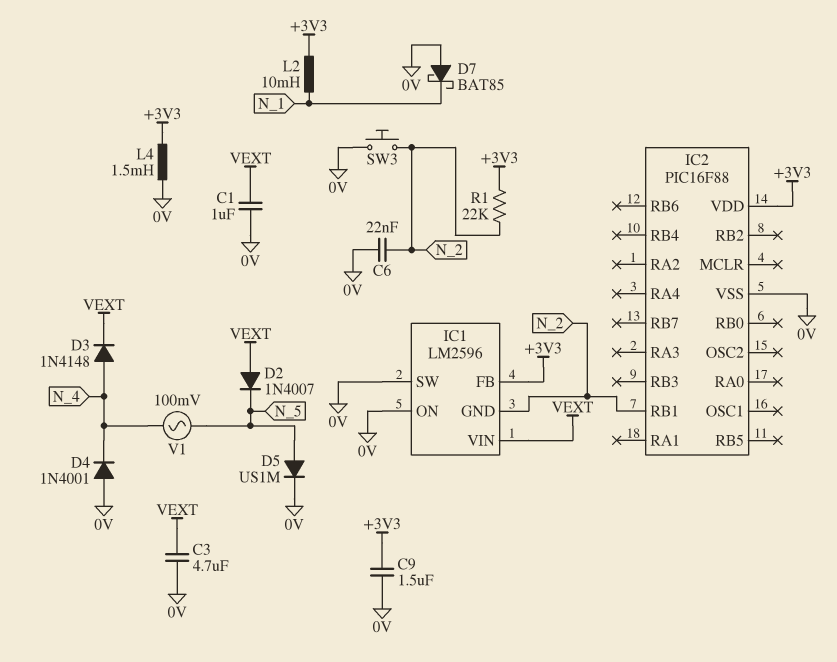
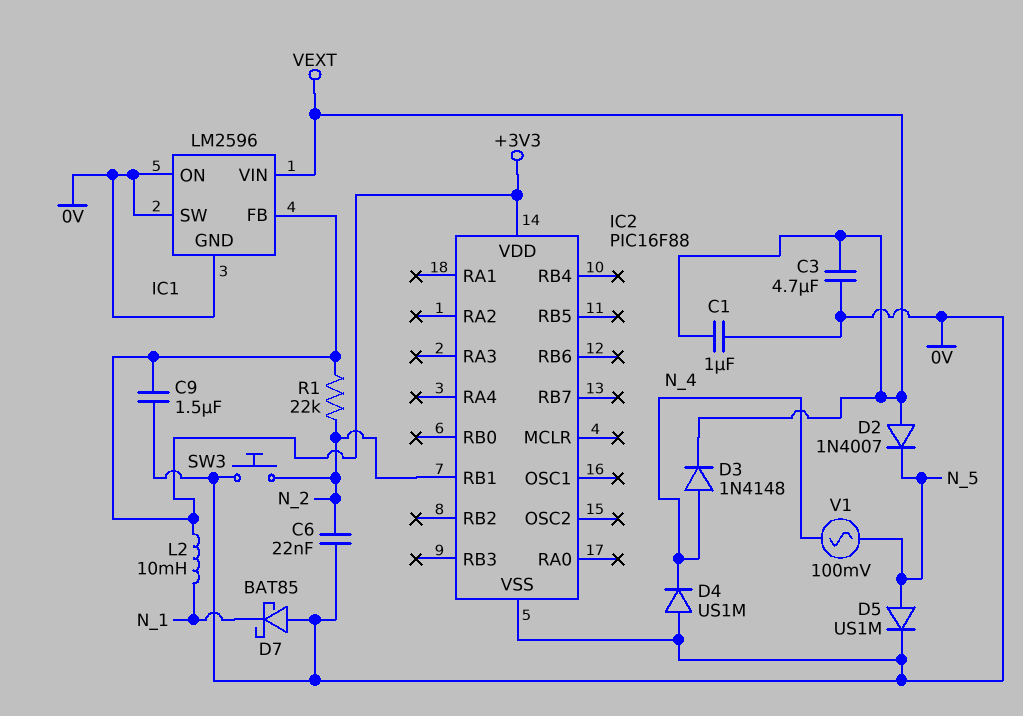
D4: diode 1N4001 (A 0V, K N_4) -> diode US1M (A 0V, K N_4)
IC1 pin GND: N_2 -> 0V
L4: 1.5mH (+3V3, 0V) -> none

